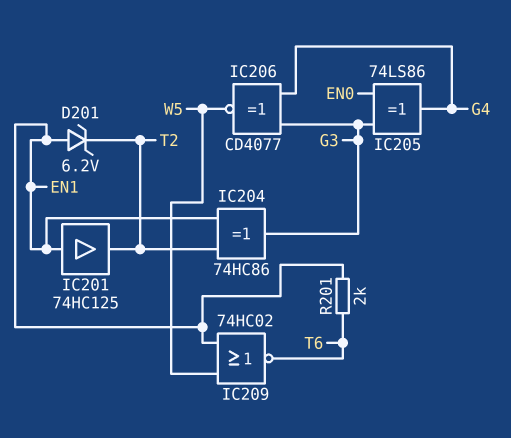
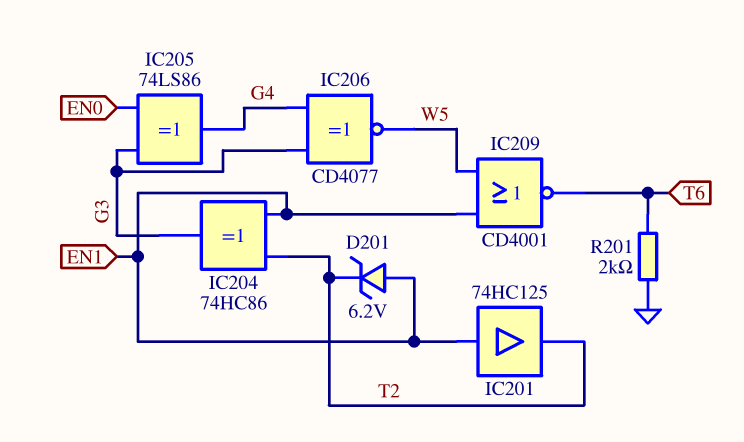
IC209: NOR 74HC02 (in EN1, in W5, out T6) -> NOR CD4001 (in EN1, in W5, out T6)
R201: 2k (EN1, T6) -> 2k (GND, T6)

